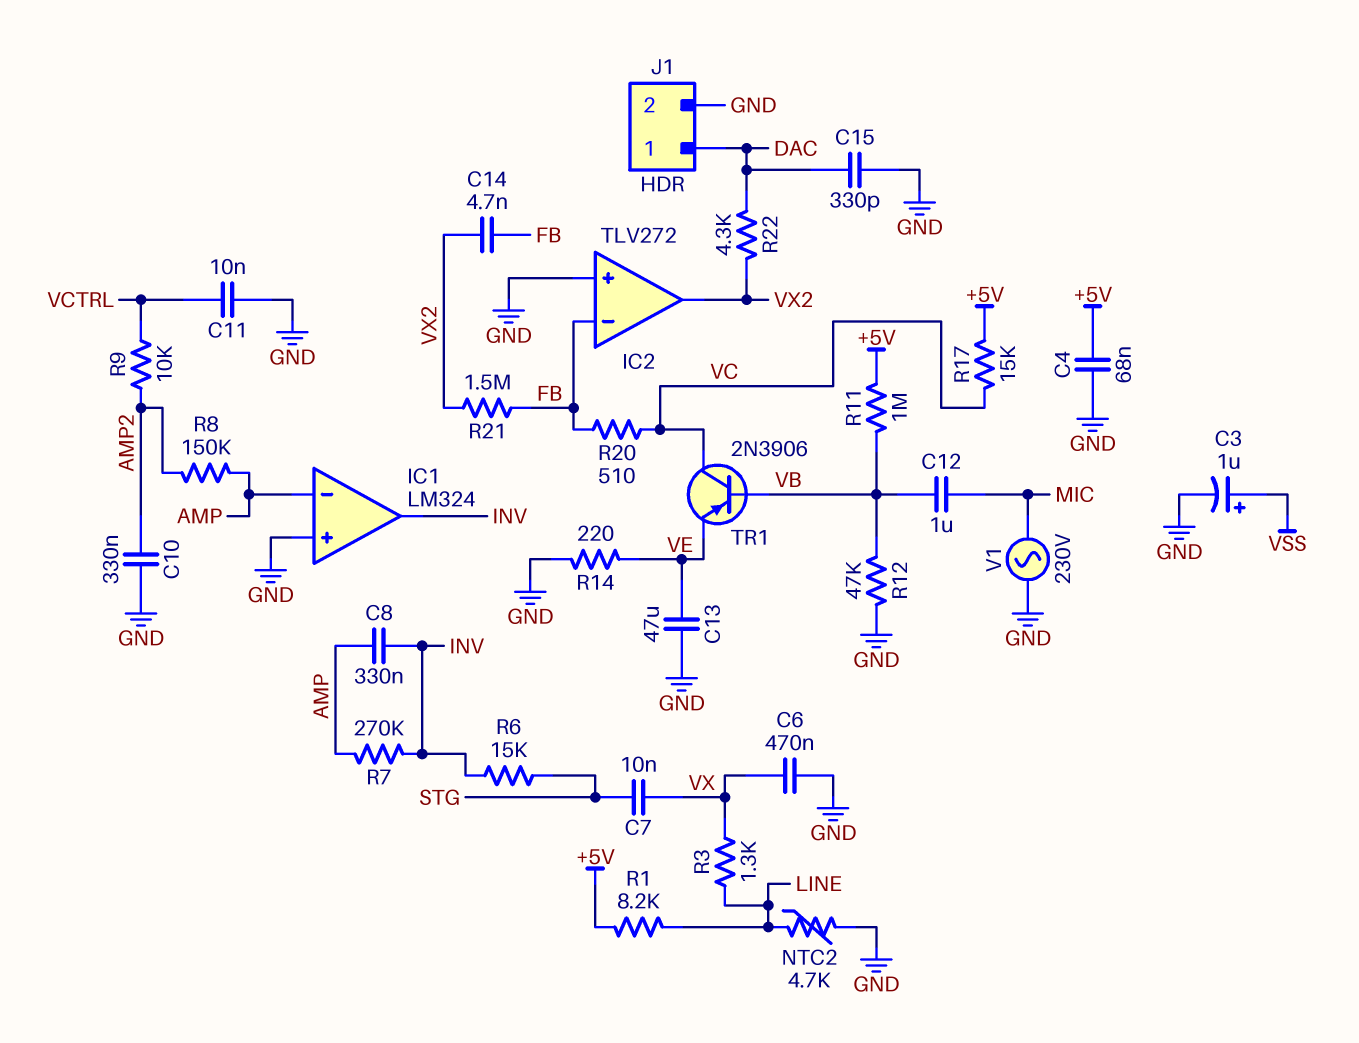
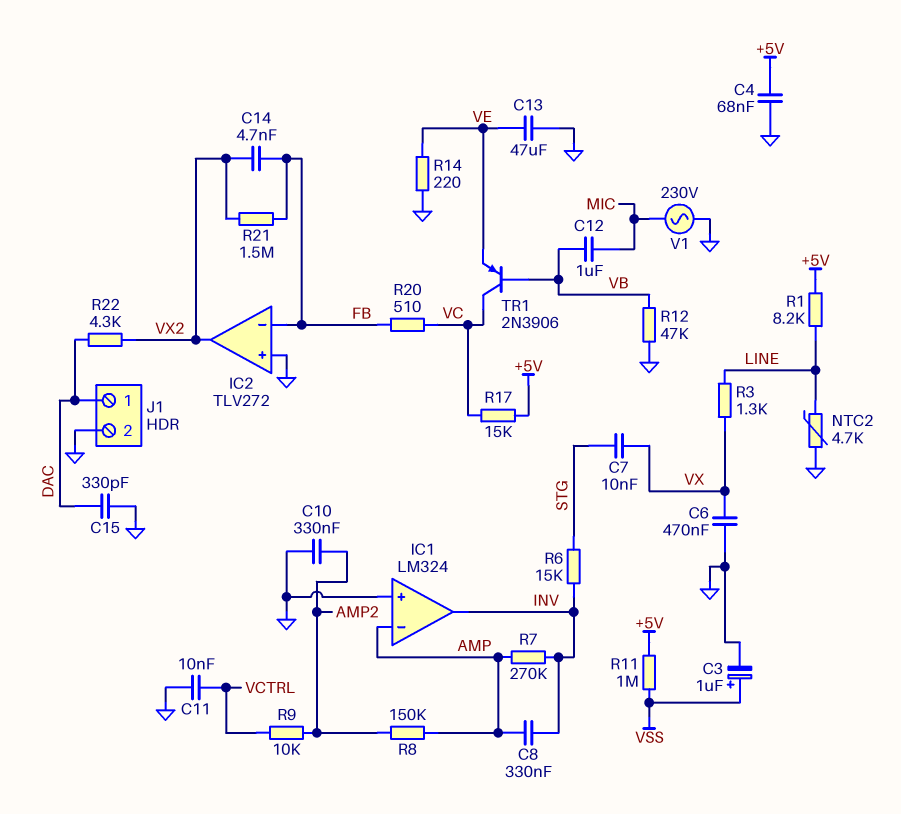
R11: 1M (+5V, VB) -> 1M (+5V, VSS)

